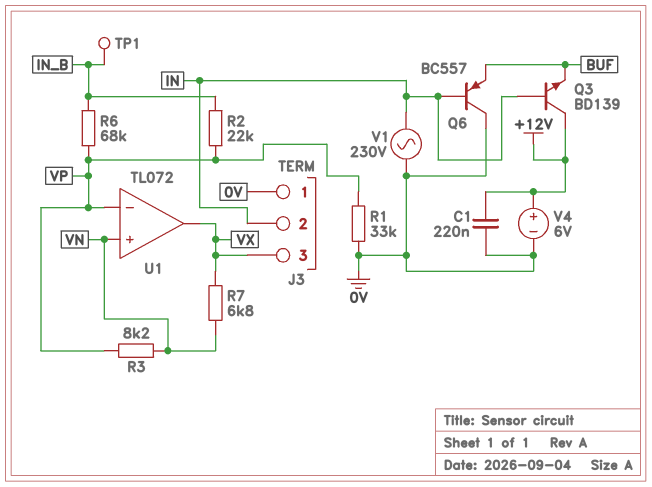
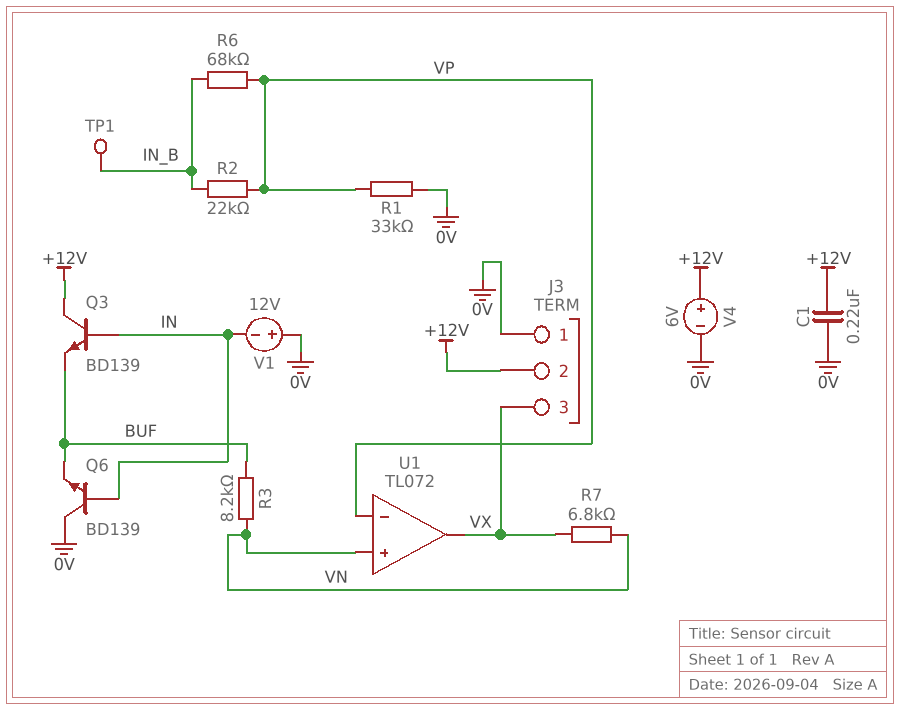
J3 pin 2: IN -> +12V
Q6: PNP BC557 (B IN, C 0V, E BUF) -> NPN BD139 (B IN, C 0V, E BUF)
R3: 8.2k (VN, VP) -> 8.2k (BUF, VN)
V1: AC 230V (0V, IN) -> 12V (plus 0V, minus IN)

